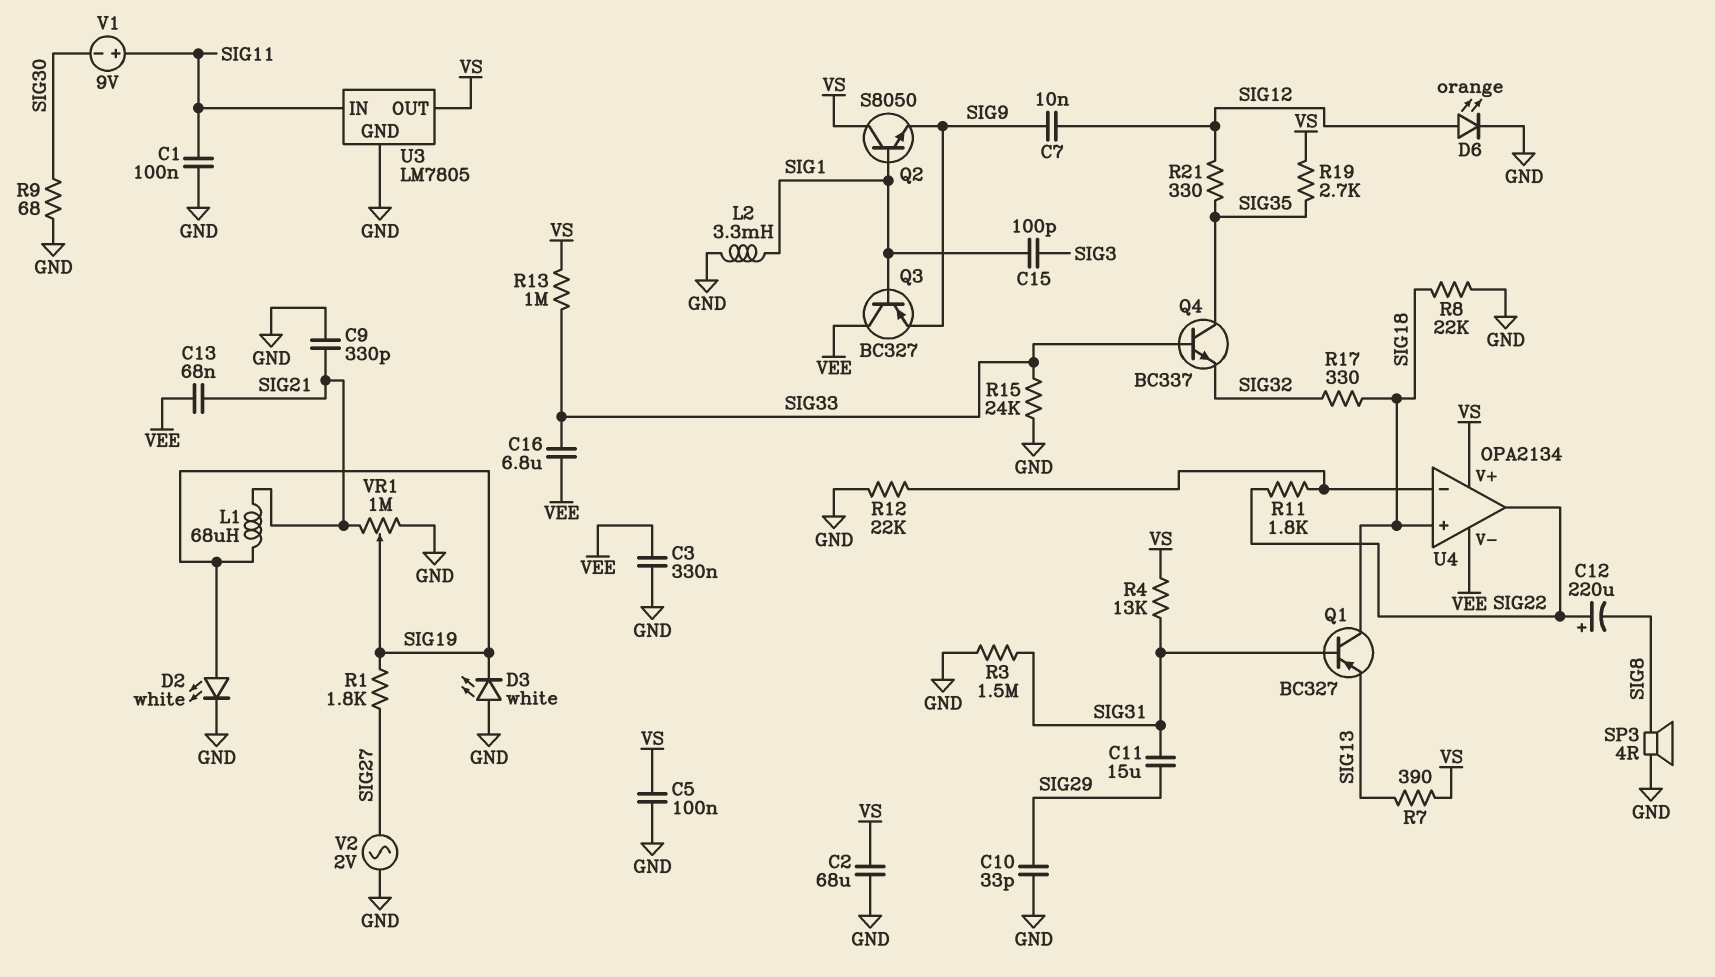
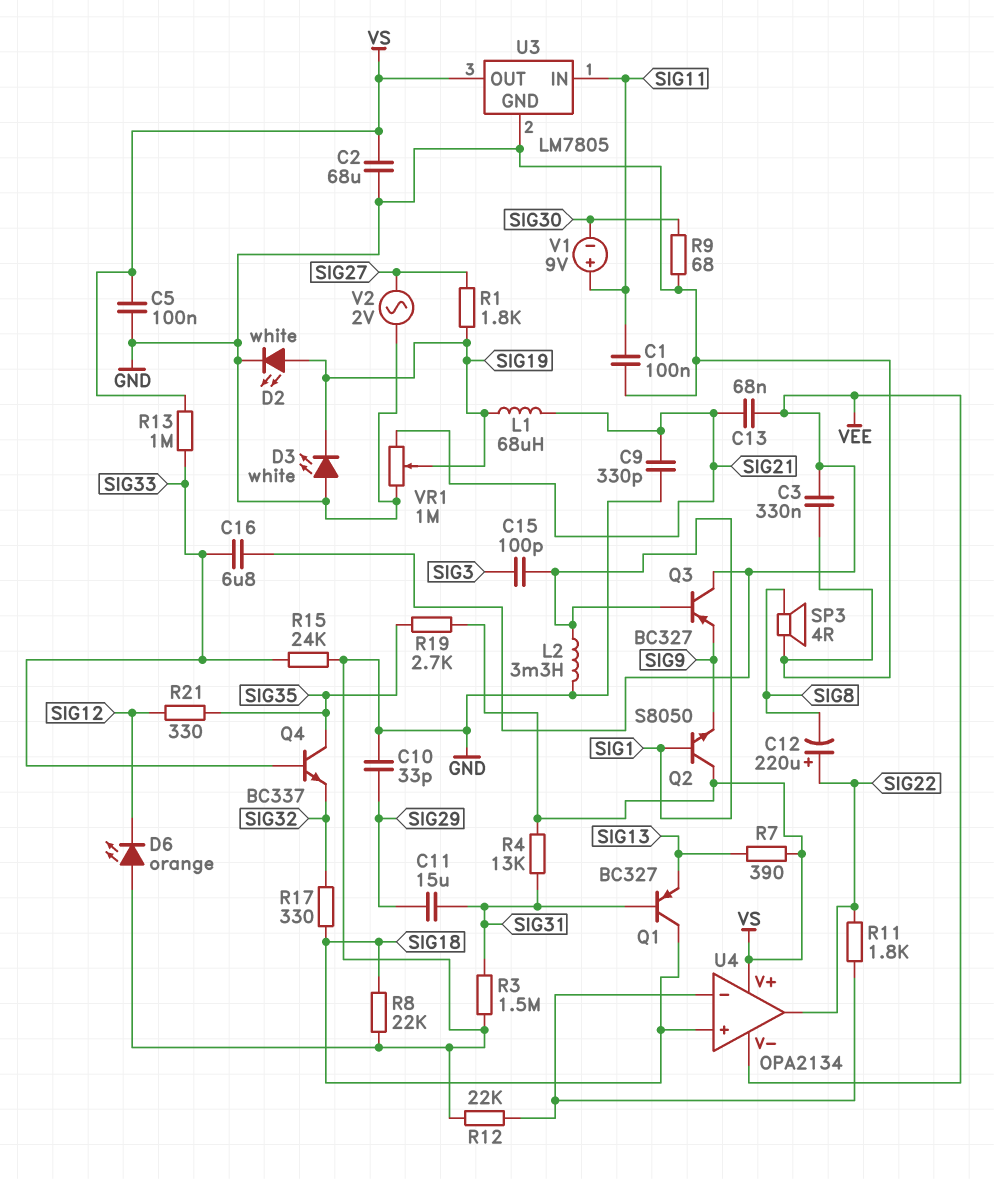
C7: 10nF (SIG9, SIG12) -> none
D6: LED orange (A SIG12, K GND) -> LED orange (A GND, K SIG12)

